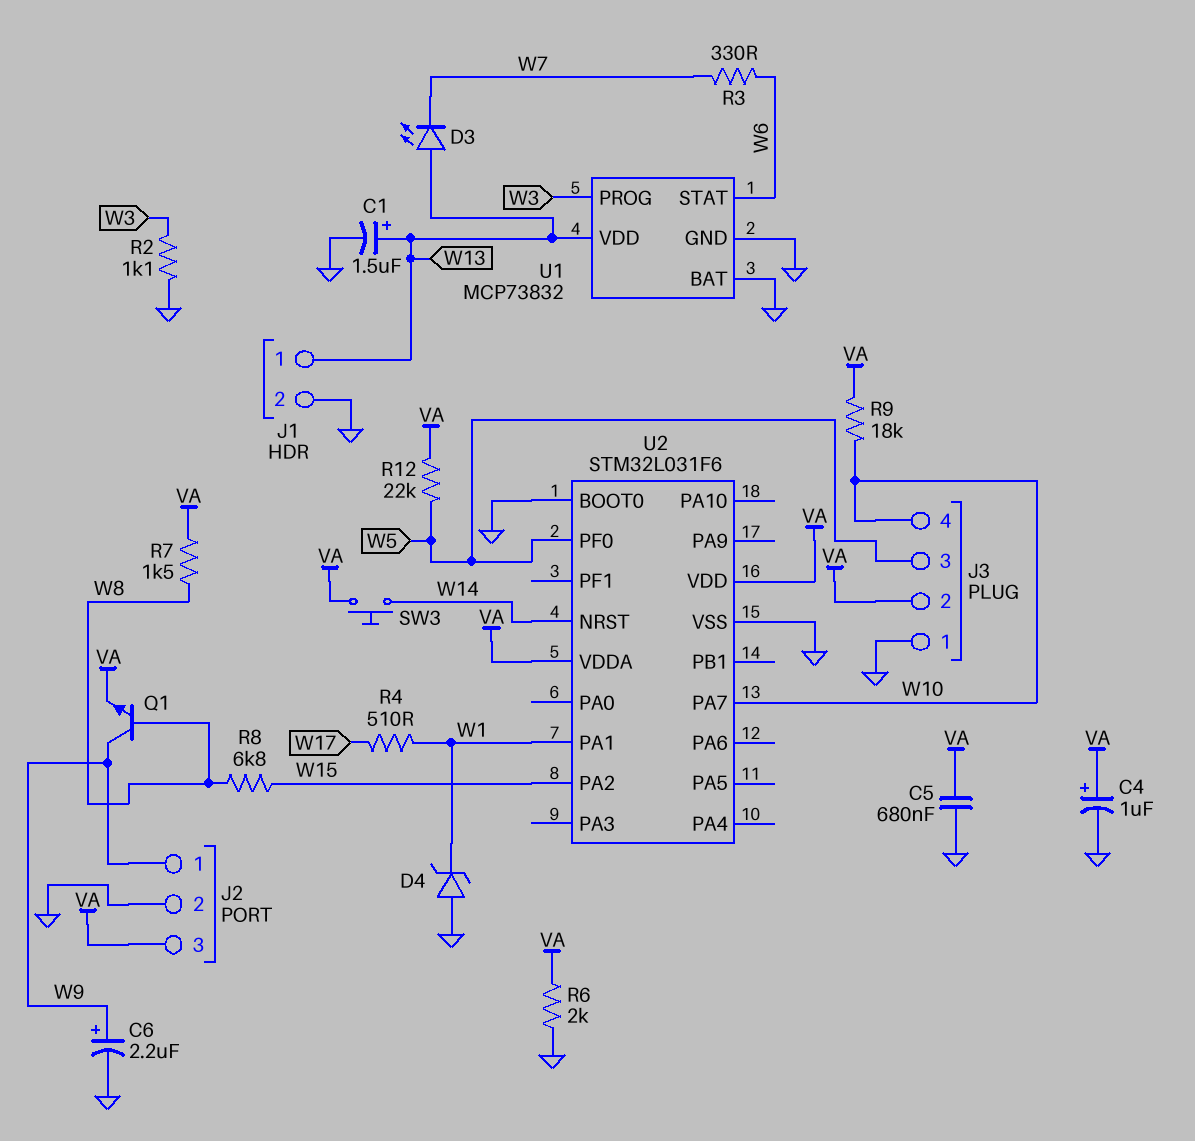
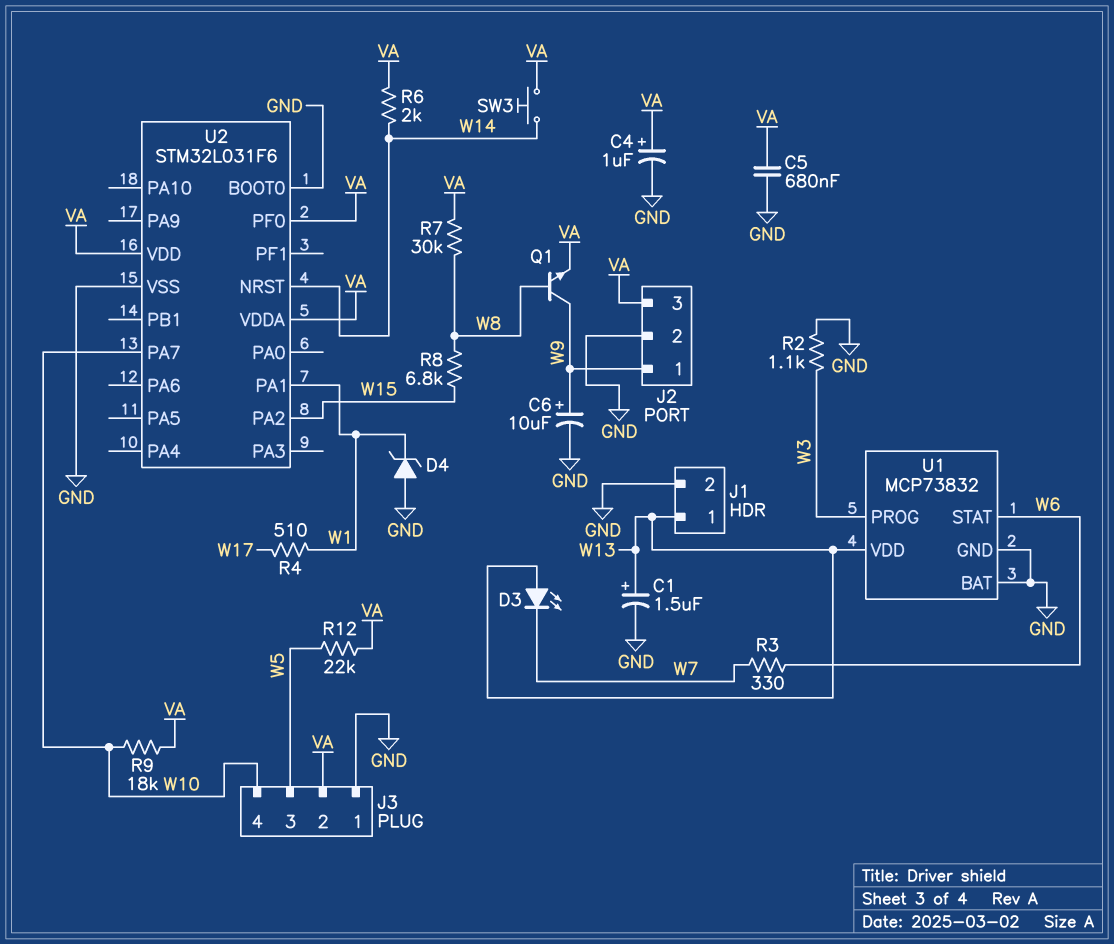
C6: 2.2uF (plus W9, minus GND) -> 10uF (plus W9, minus GND)
R6: 2k (GND, VA) -> 2k (VA, W14)
R7: 1.5k (VA, W8) -> 30k (VA, W8)
U2 pin PF0: W5 -> VA

